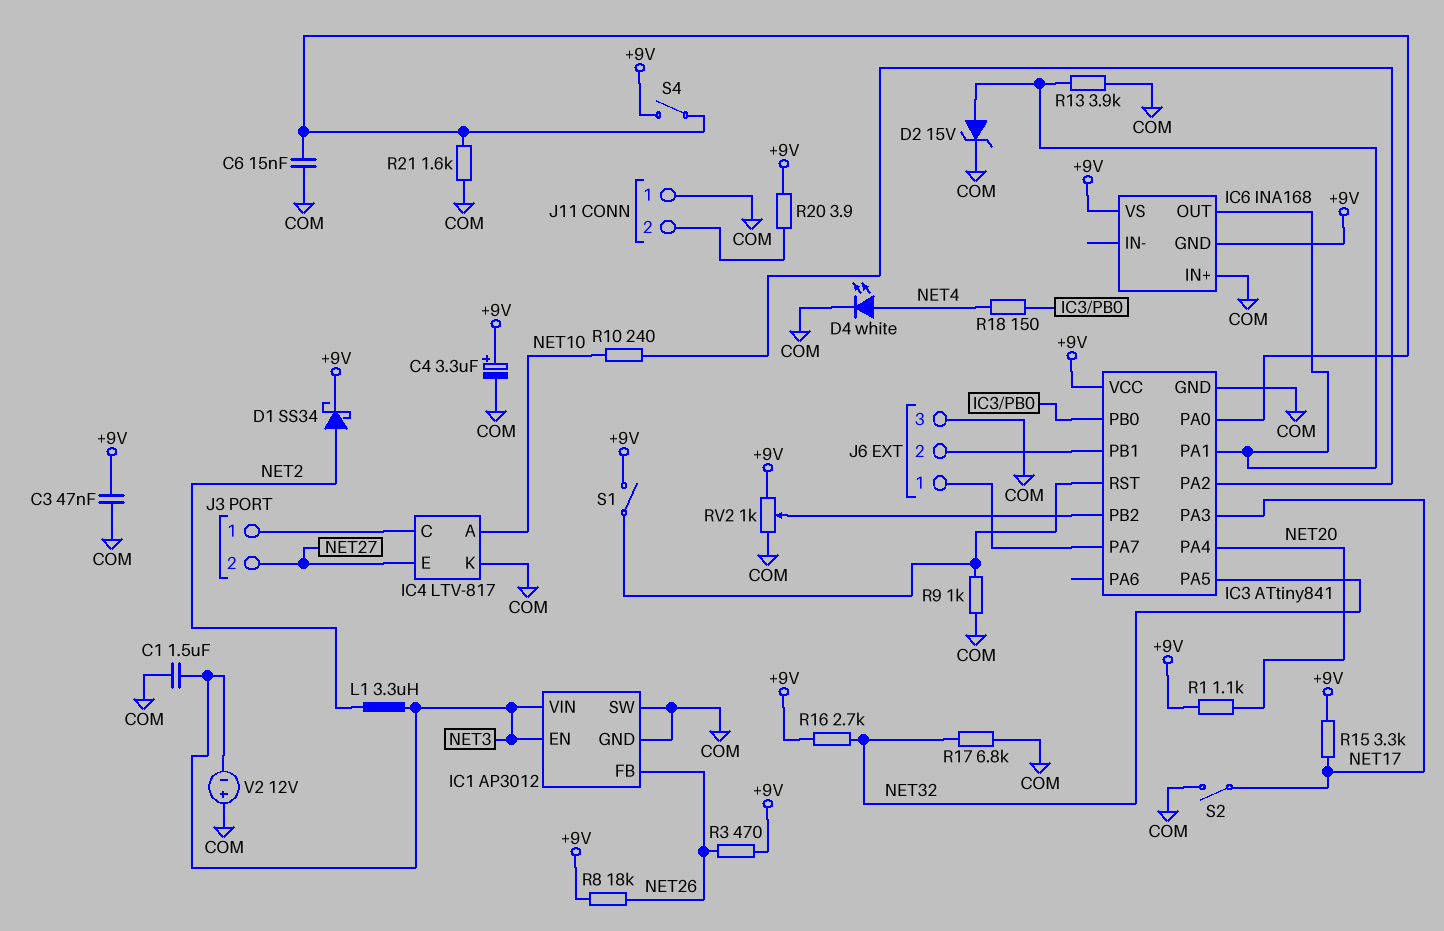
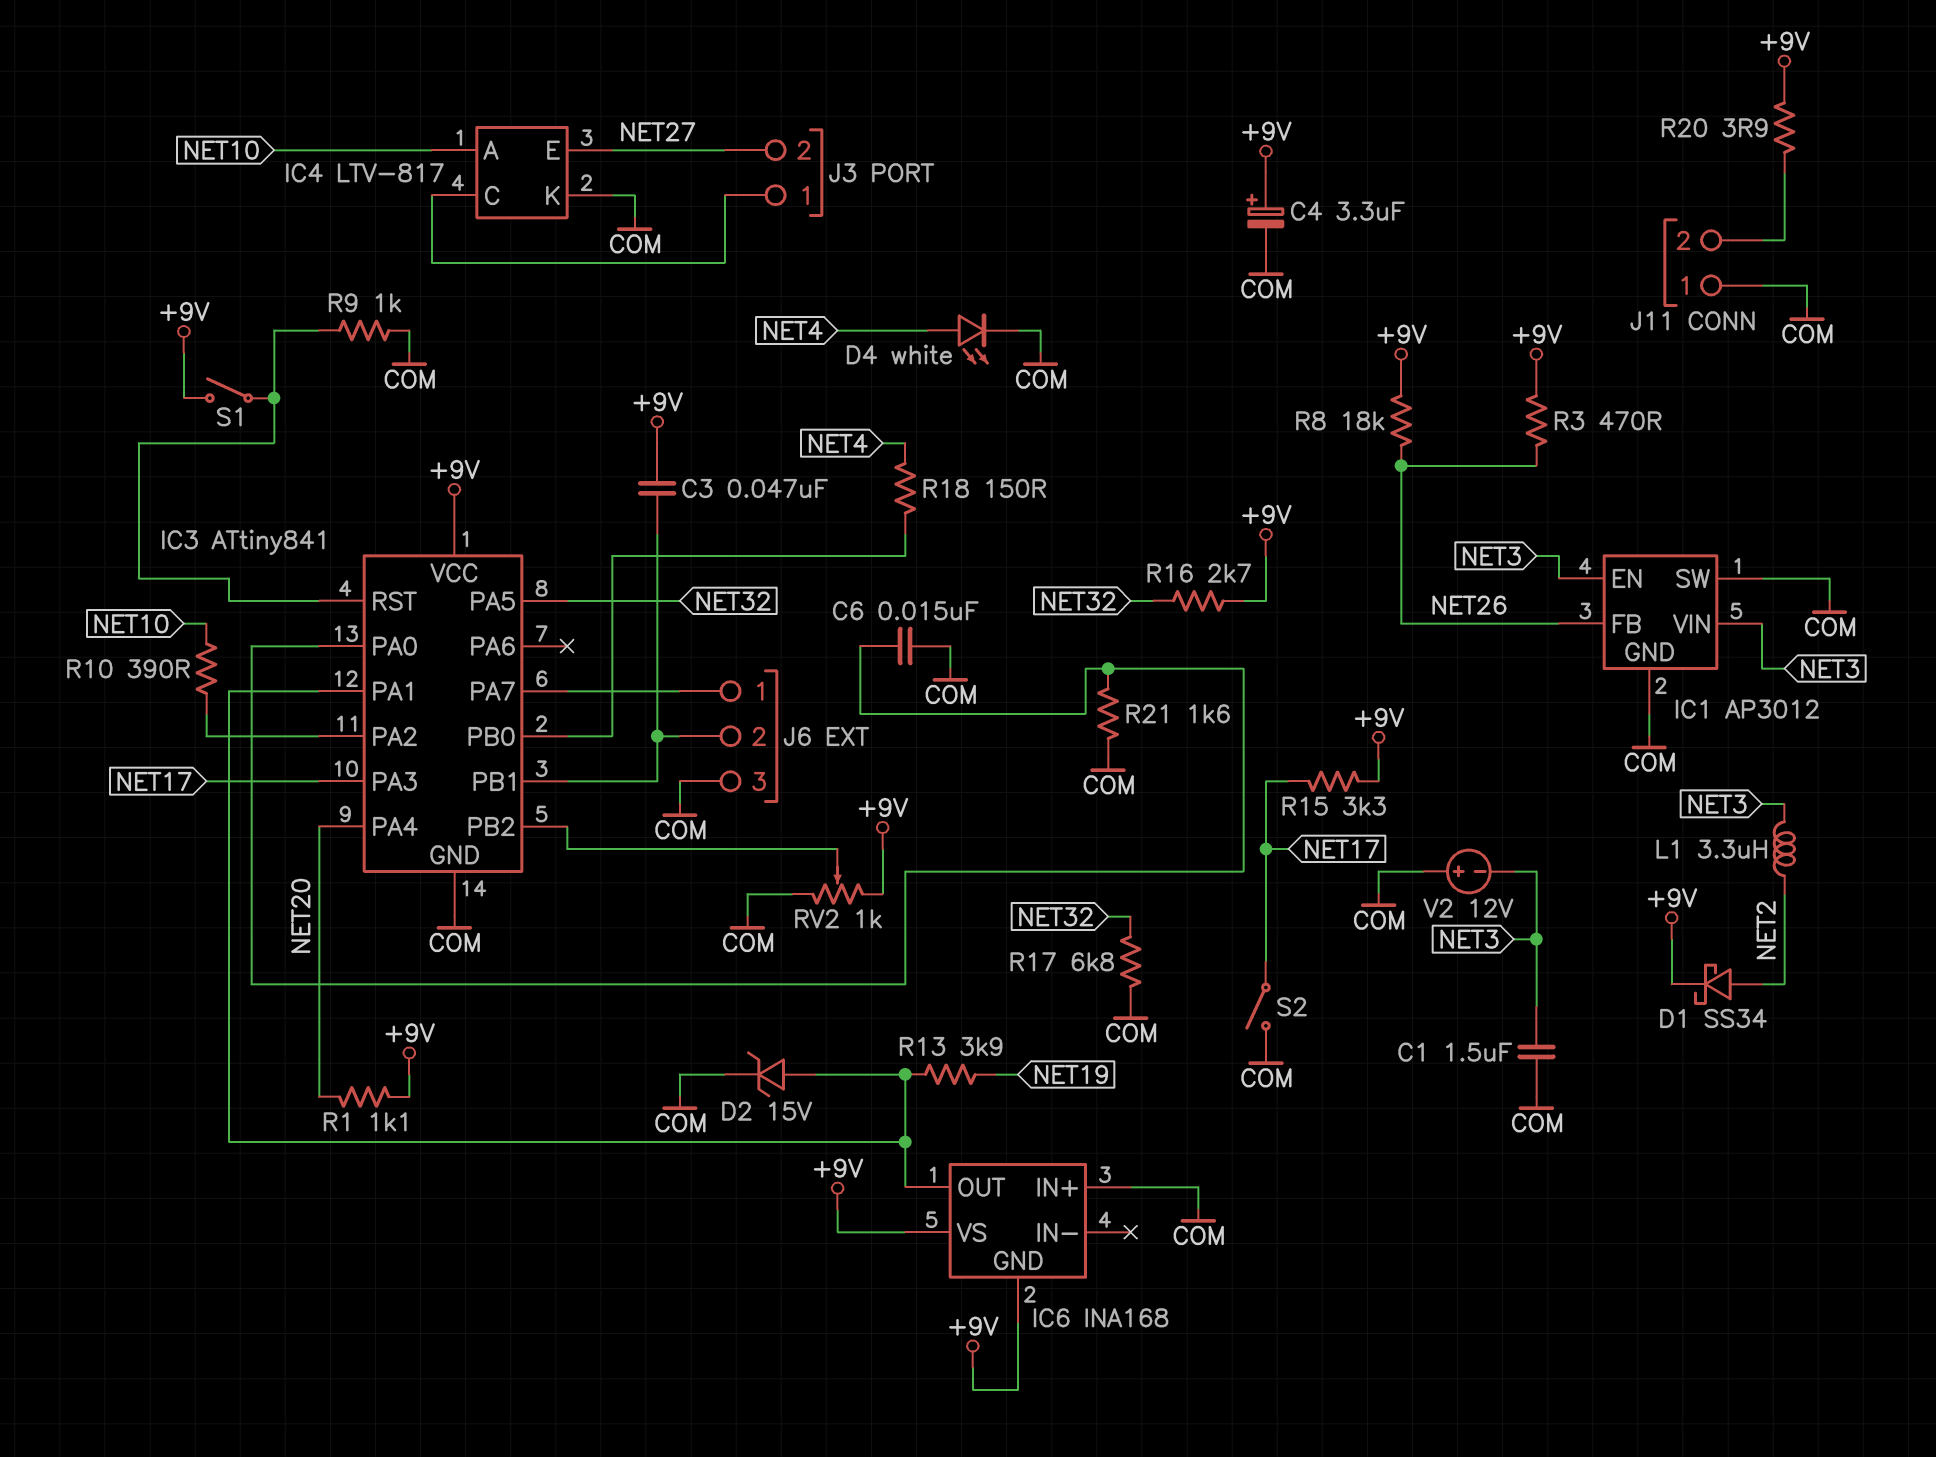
C3: 47nF (+9V, COM) -> 47nF (+9V, IC3/PB1)
R10: 240 (IC3/PA2, NET10) -> 390 (IC3/PA2, NET10)
R13: 3.9k (COM, IC3/PA1) -> 3.9k (IC3/PA1, NET19)
S4: switch (+9V, IC3/PA0) -> none

